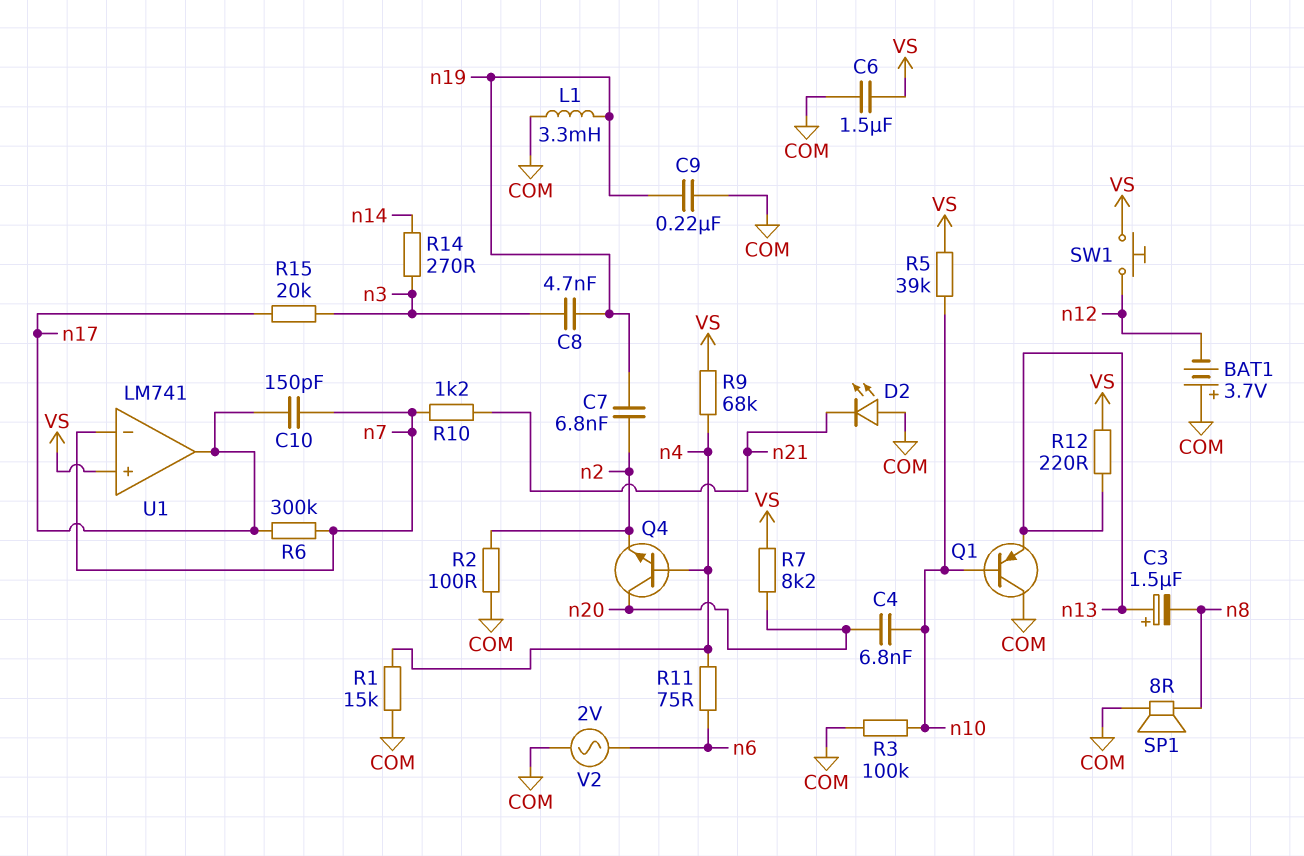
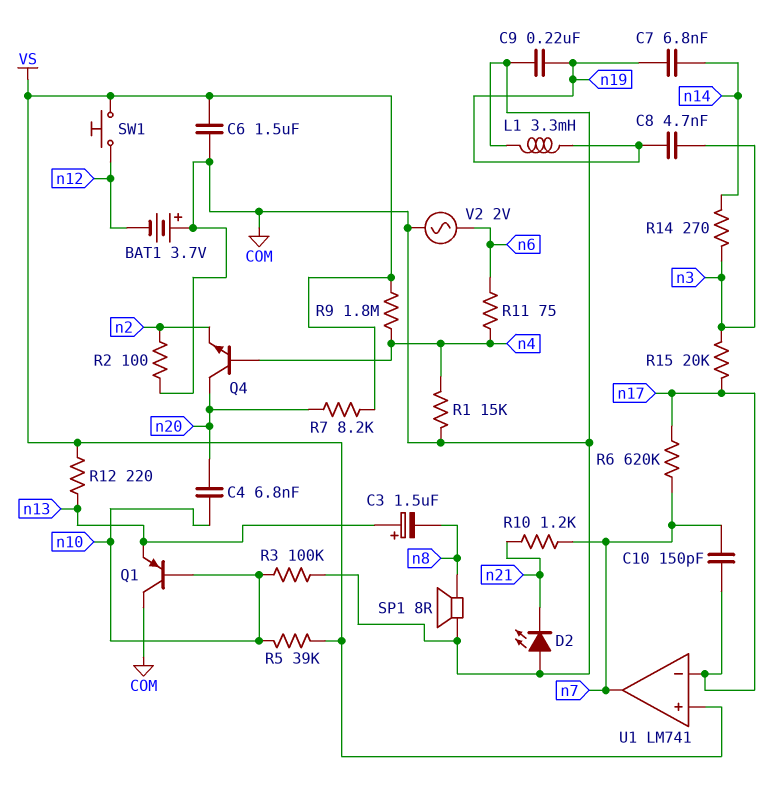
C7: 6.8nF (n2, n19) -> 6.8nF (n14, n19)
R6: 300k (n7, n17) -> 620k (n7, n17)
R9: 68k (VS, n4) -> 1.8M (VS, n4)
U1 pin in-: n7 -> n17
U1 pin out: n17 -> n7

